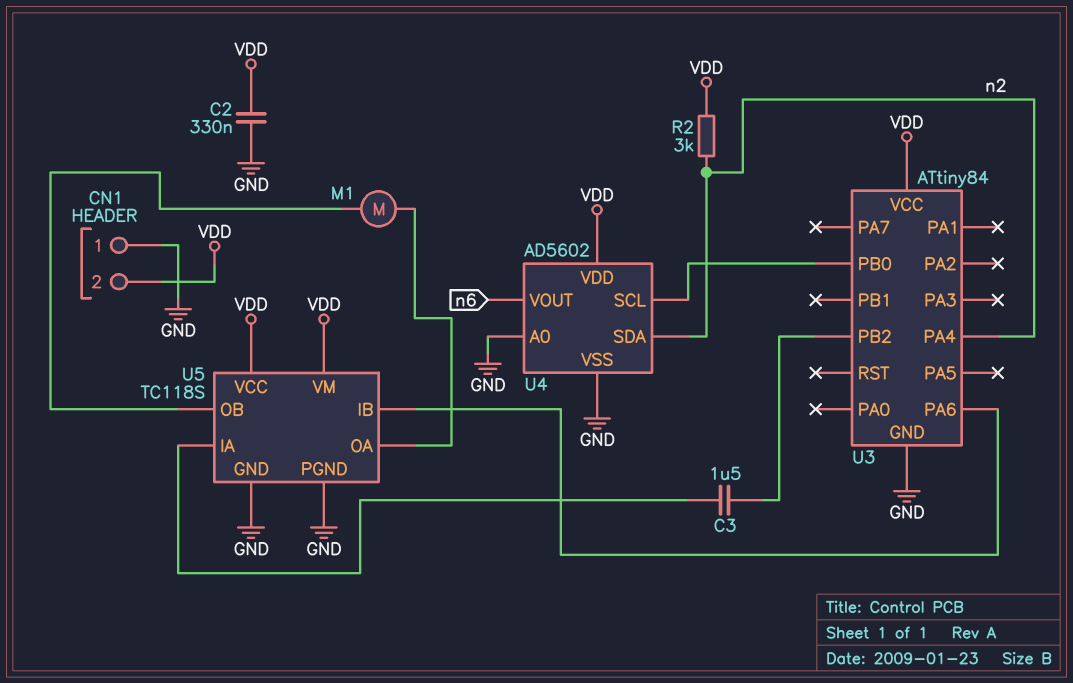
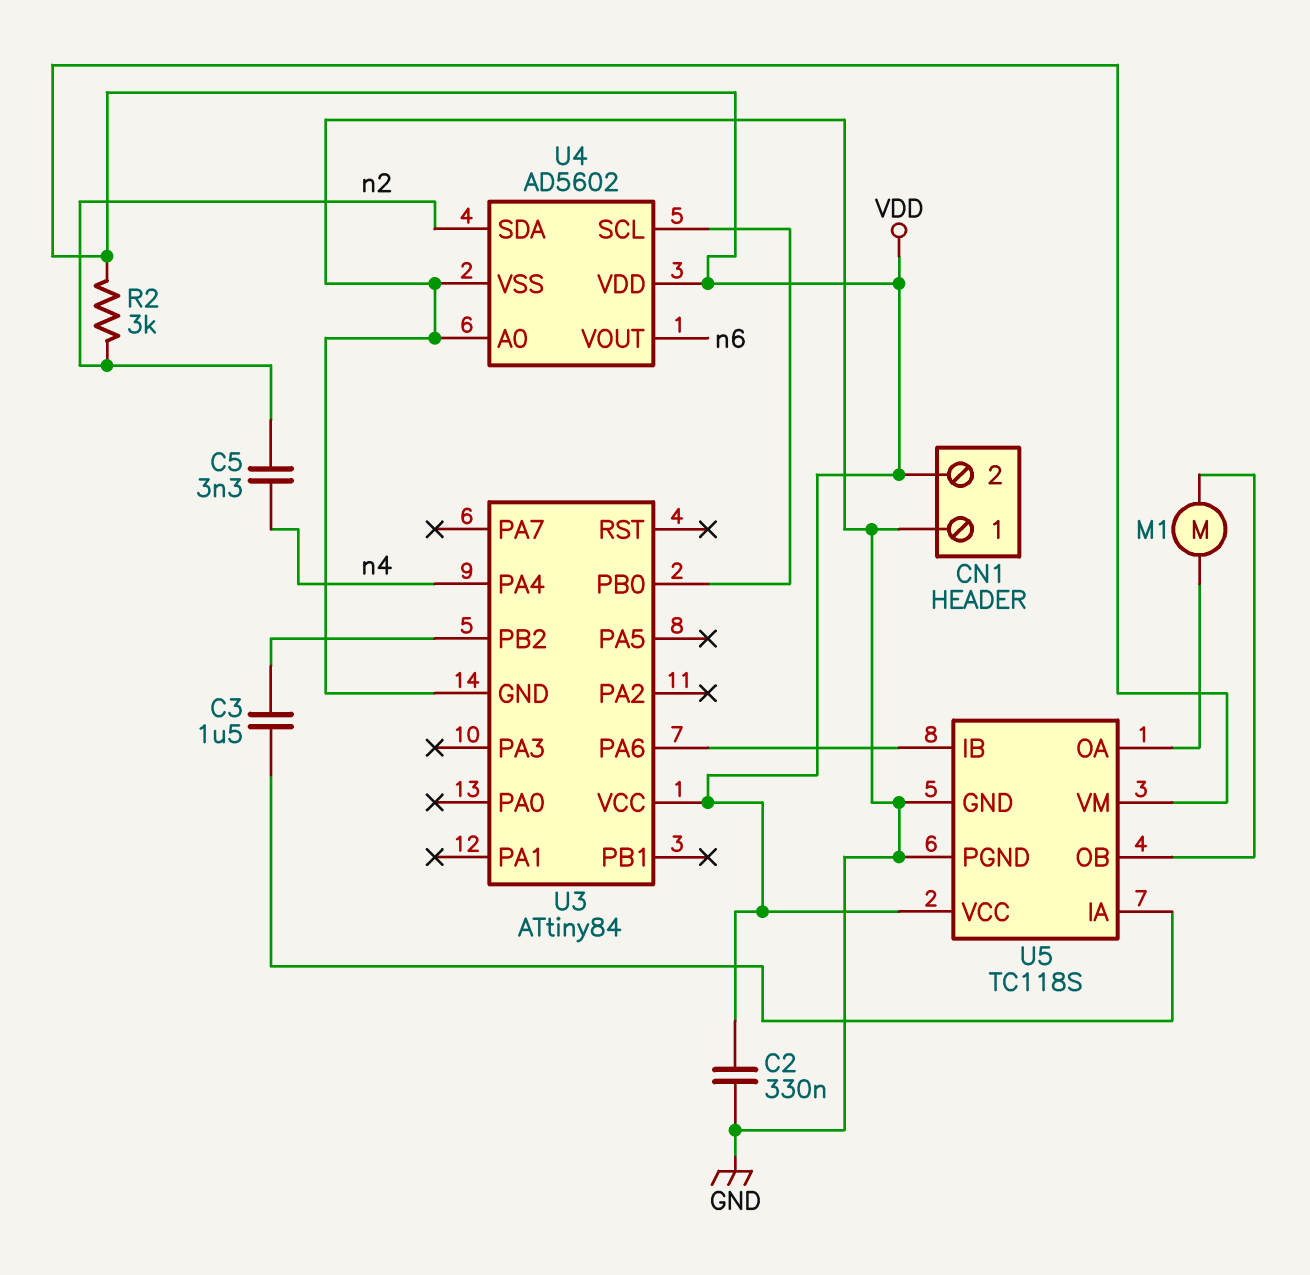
C5: none -> 3.3nF (n2, n4)
U3 pin PA4: n2 -> n4

